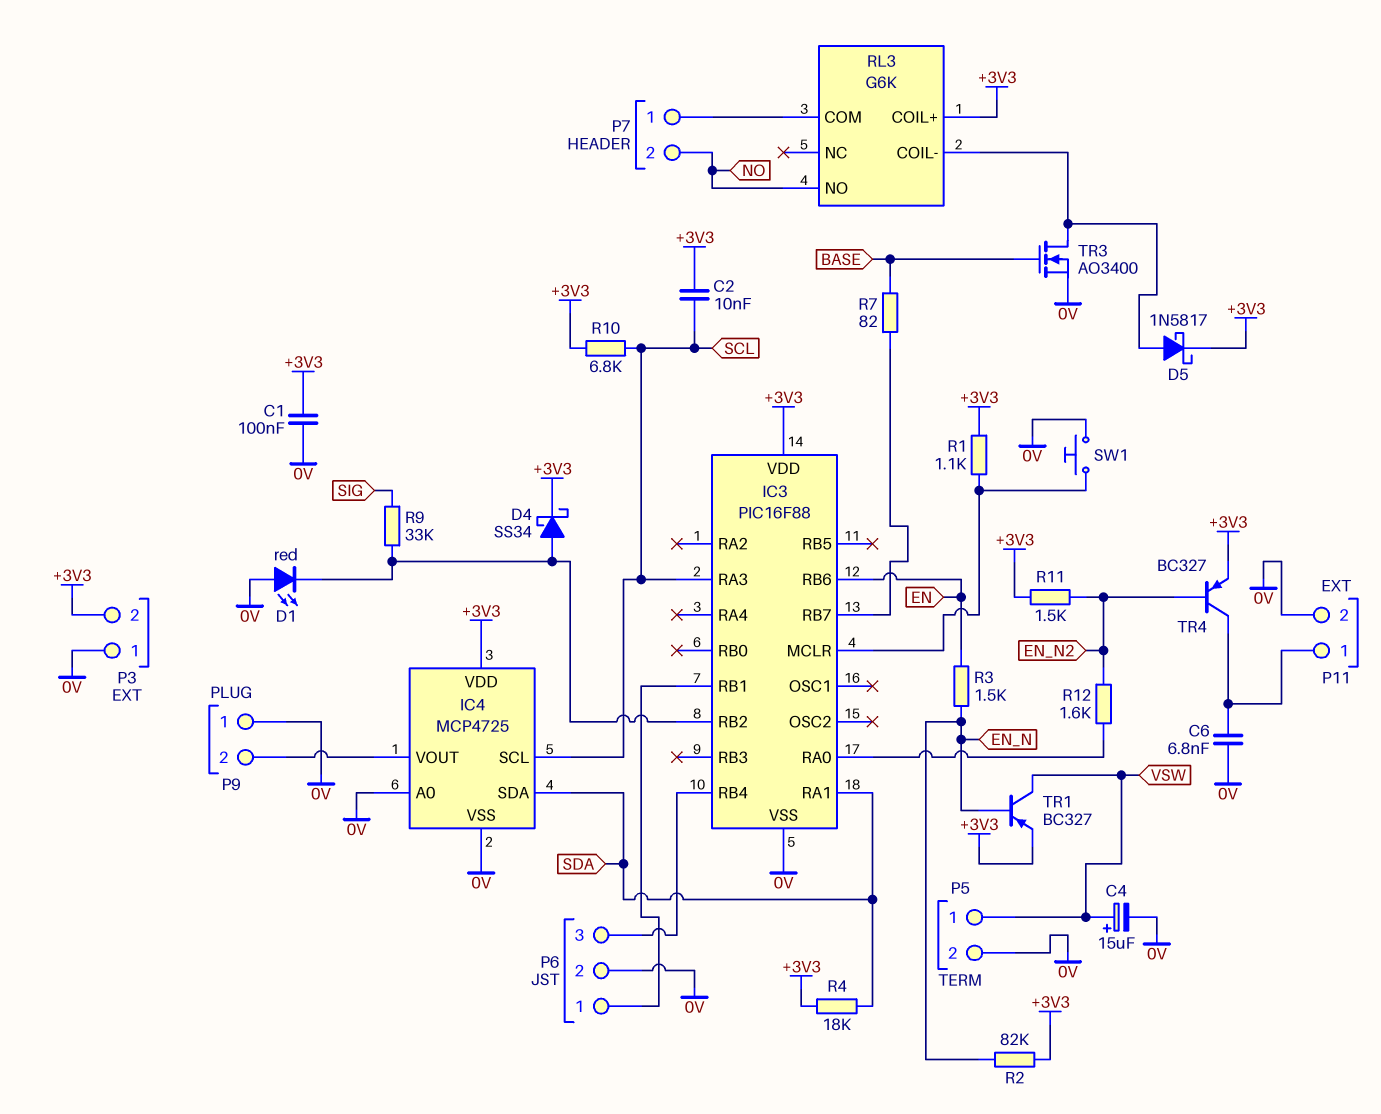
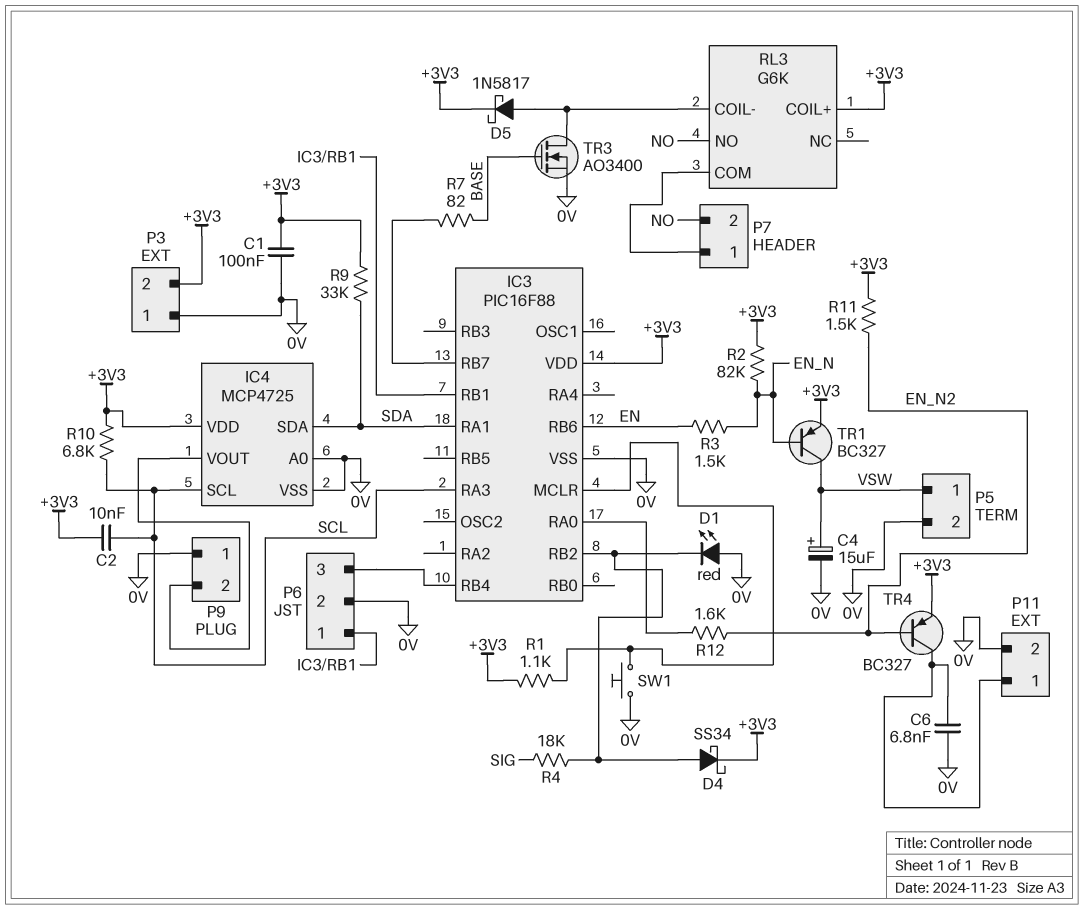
R4: 18k (+3V3, SDA) -> 18k (IC3/RB2, SIG)
R9: 33k (IC3/RB2, SIG) -> 33k (+3V3, SDA)

